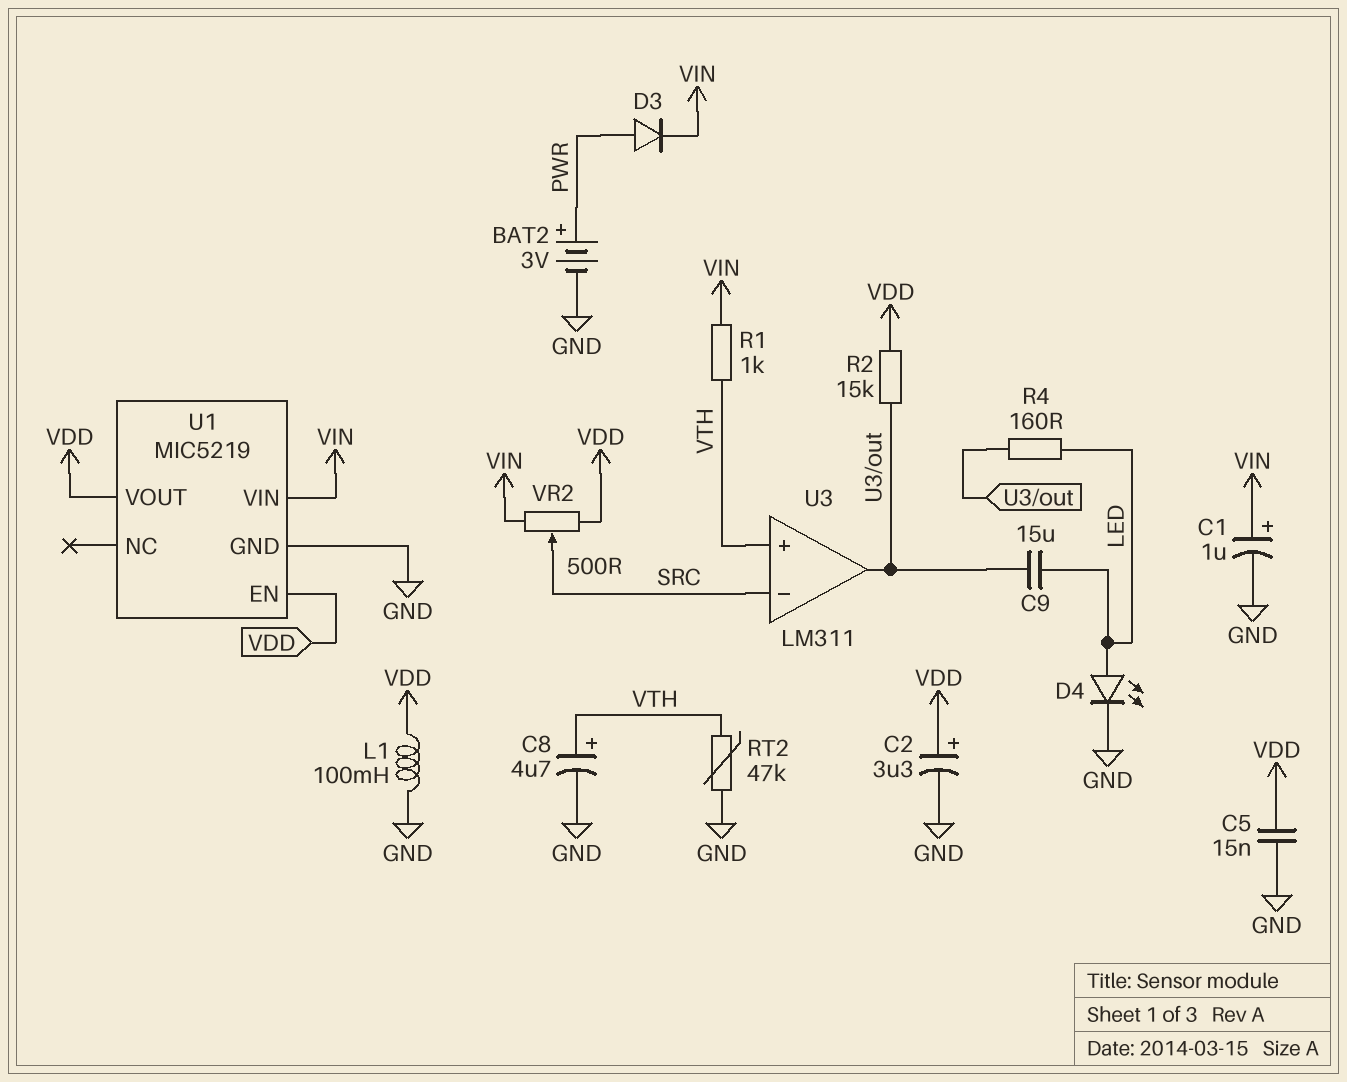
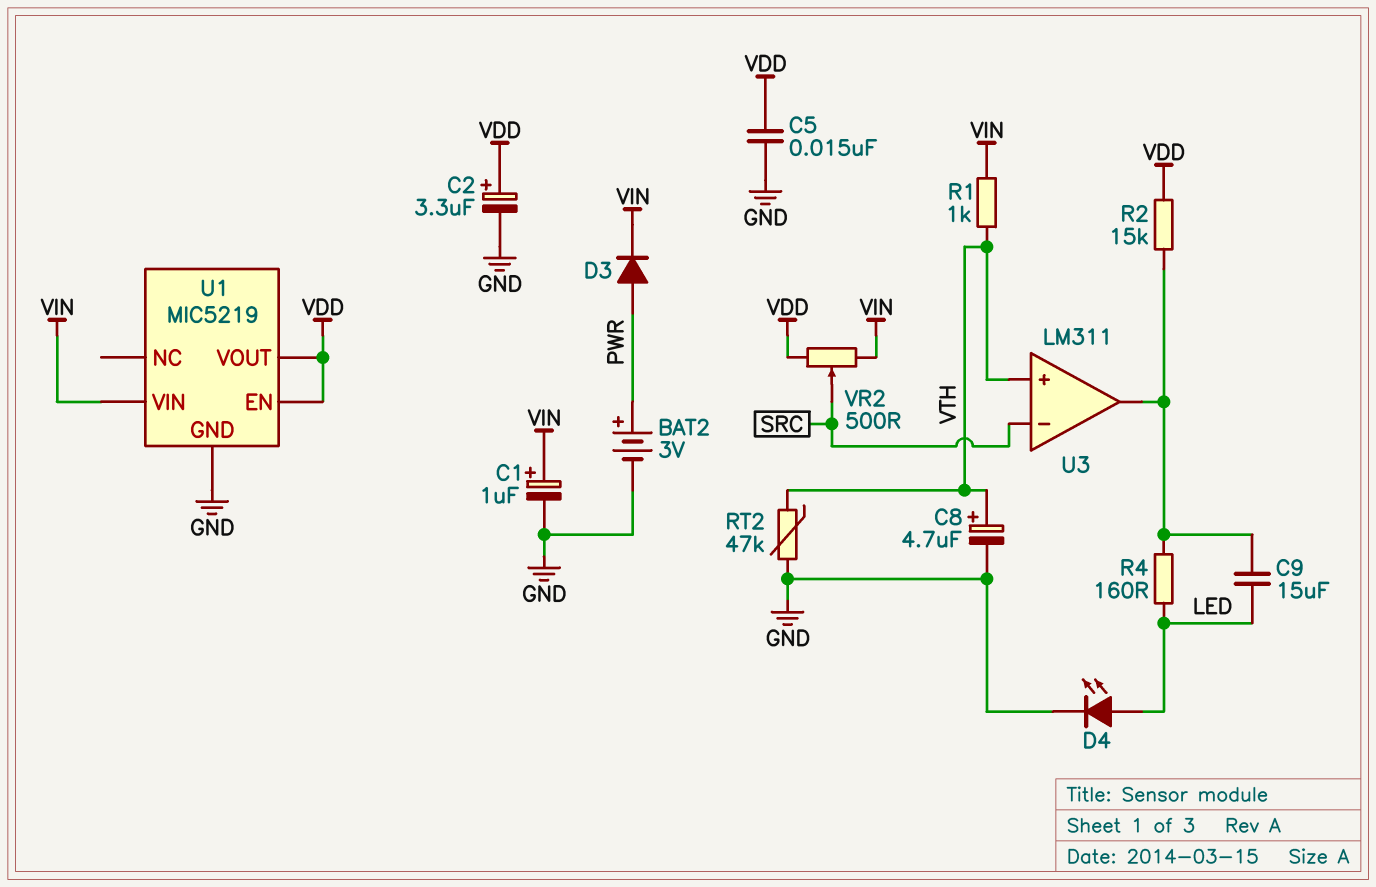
L1: 100mH (GND, VDD) -> none

